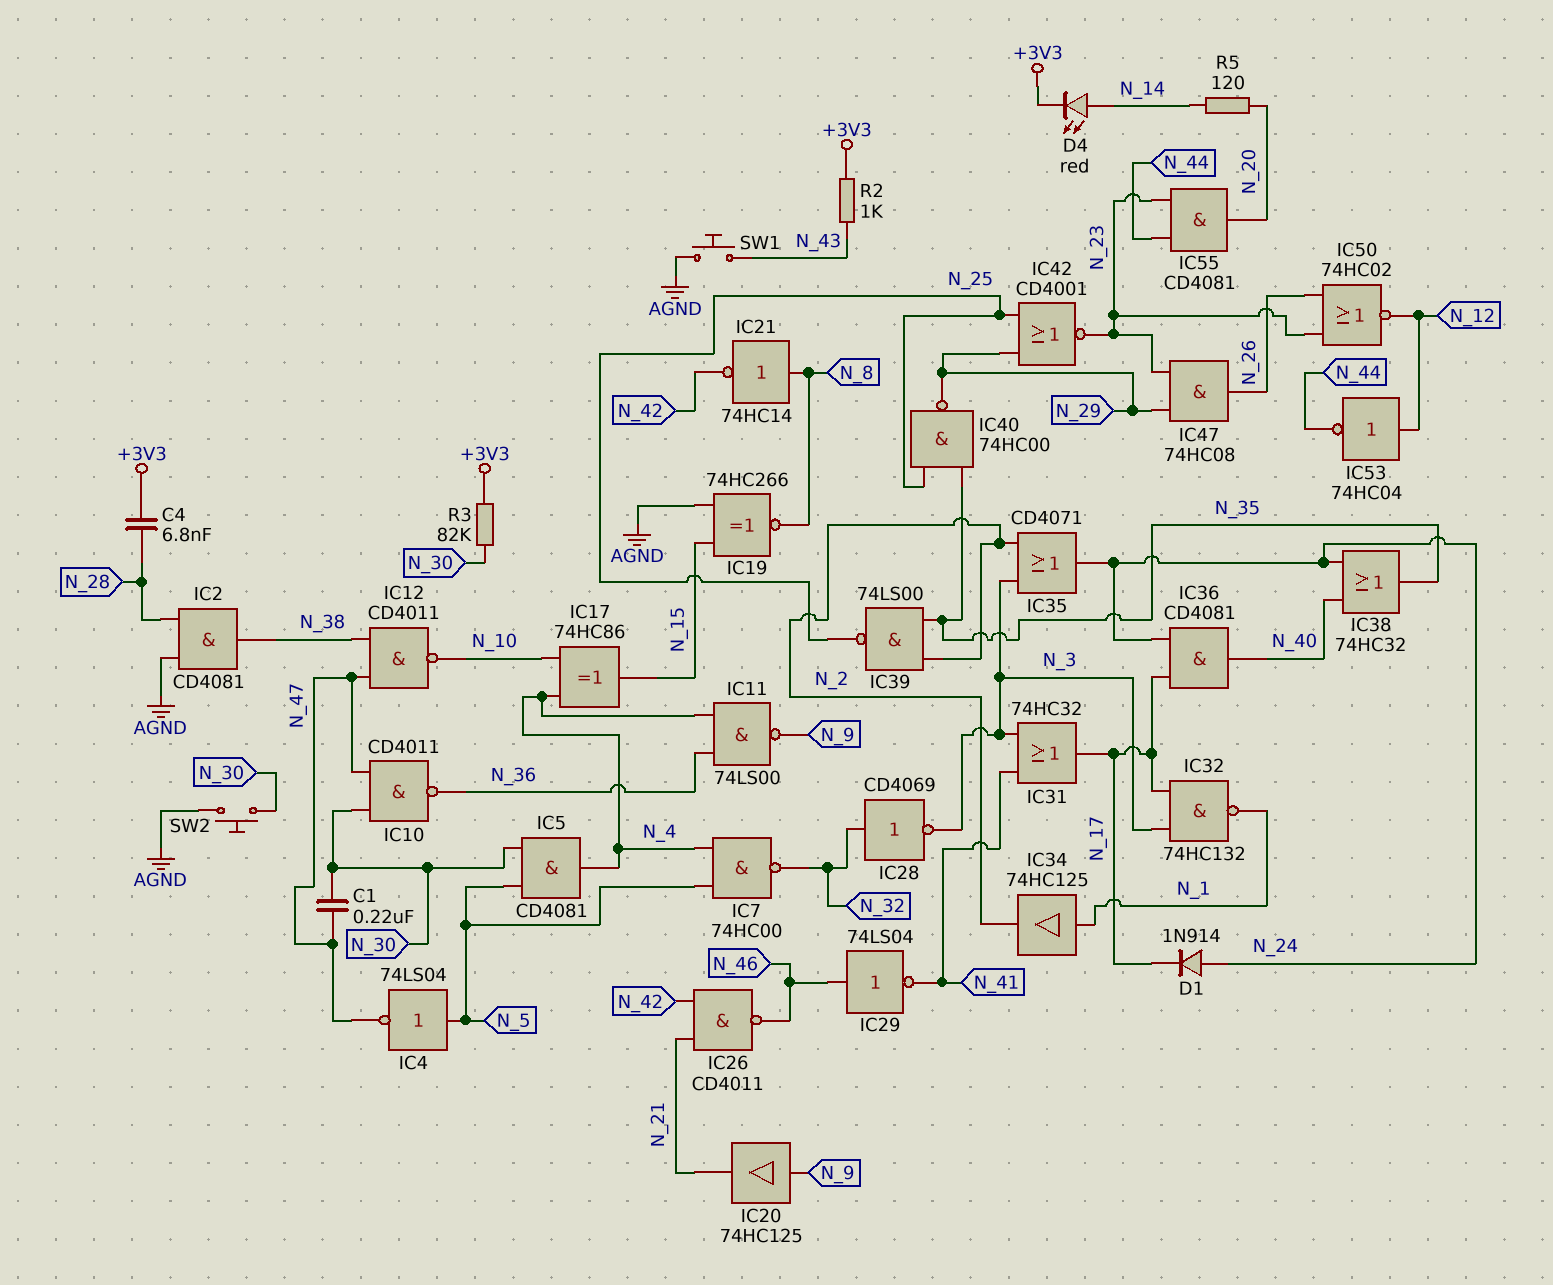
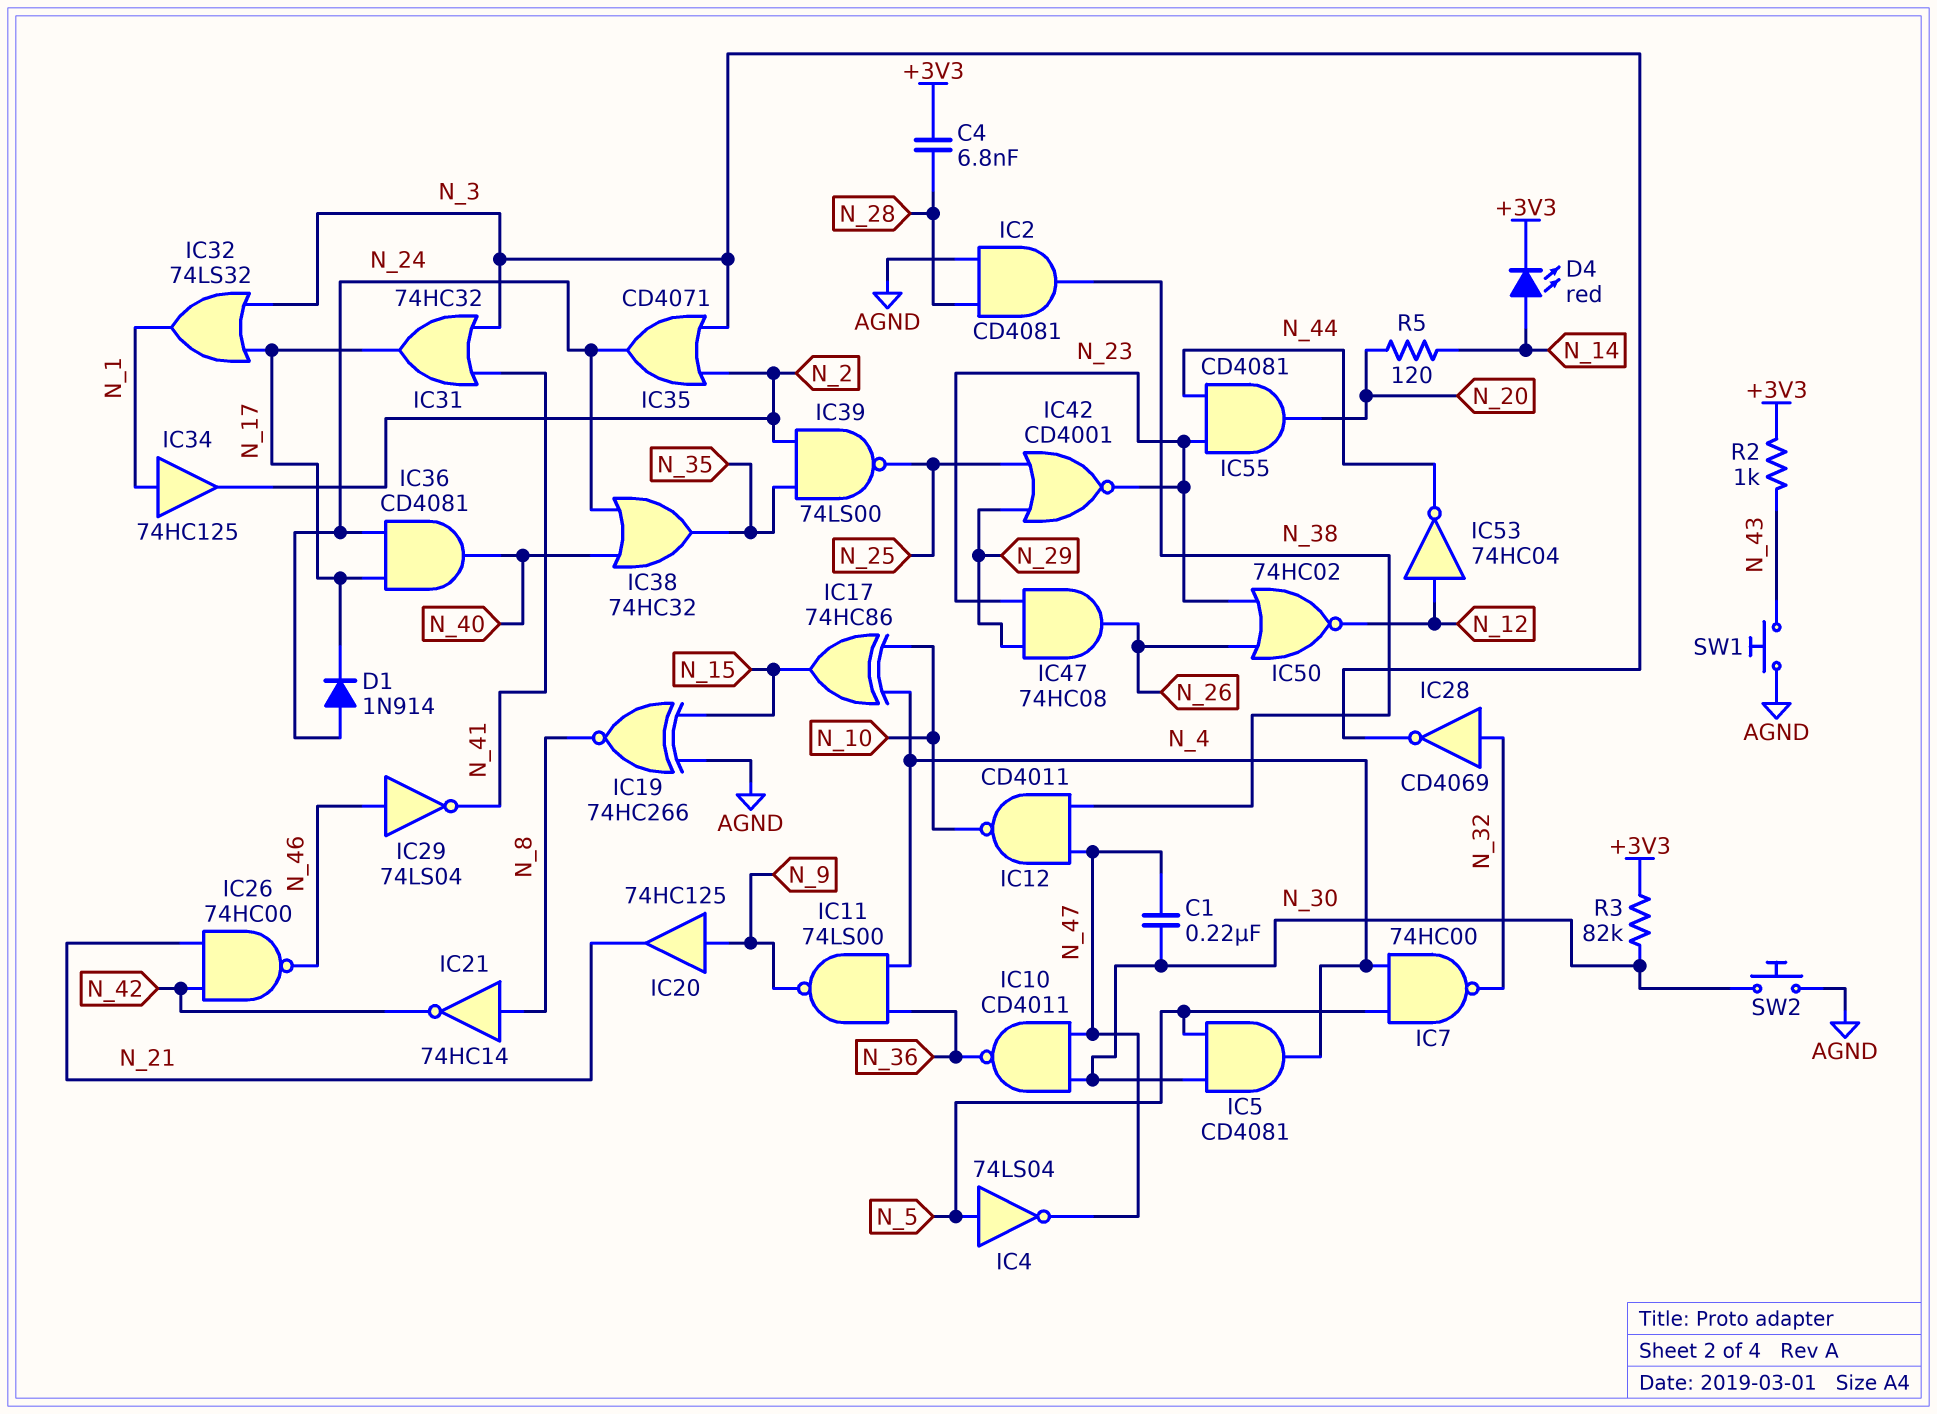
IC26: NAND CD4011 (in N_21, in N_42, out N_46) -> NAND 74HC00 (in N_21, in N_42, out N_46)
IC32: NAND 74HC132 (in N_3, in N_17, out N_1) -> OR 74LS32 (in N_3, in N_17, out N_1)
IC40: NAND 74HC00 (in N_25, in N_35, out N_29) -> none

